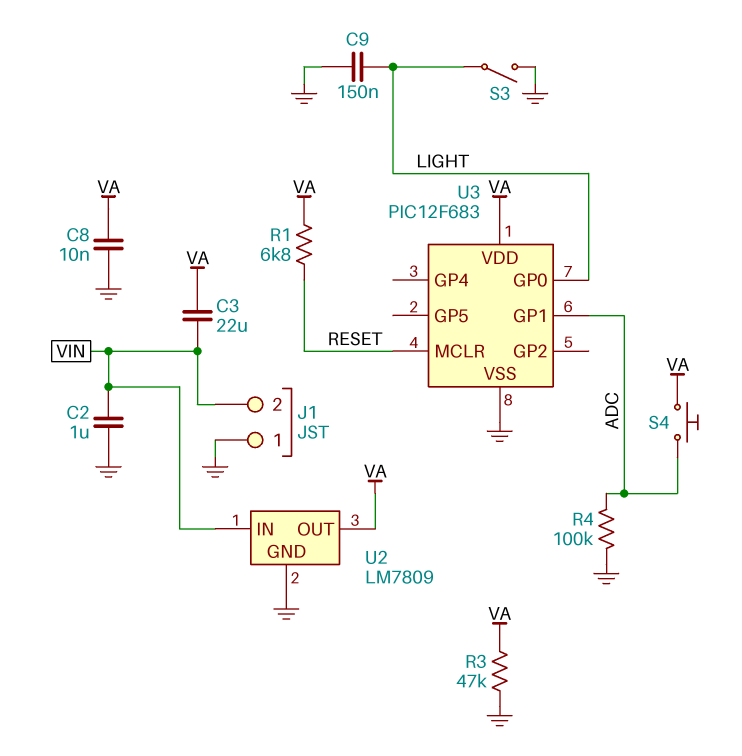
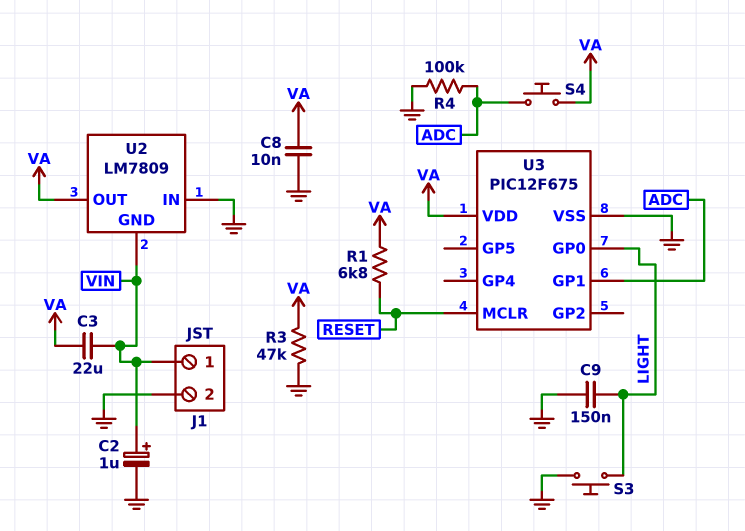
C2: 1uF (GND, VIN) -> 1uF (plus VIN, minus GND)
J1 pin 1: GND -> VIN
J1 pin 2: VIN -> GND
S3: switch (GND, LIGHT) -> button (GND, LIGHT)
U2 pin GND: GND -> VIN
U2 pin IN: VIN -> GND
U3: PIC12F683 -> PIC12F675

